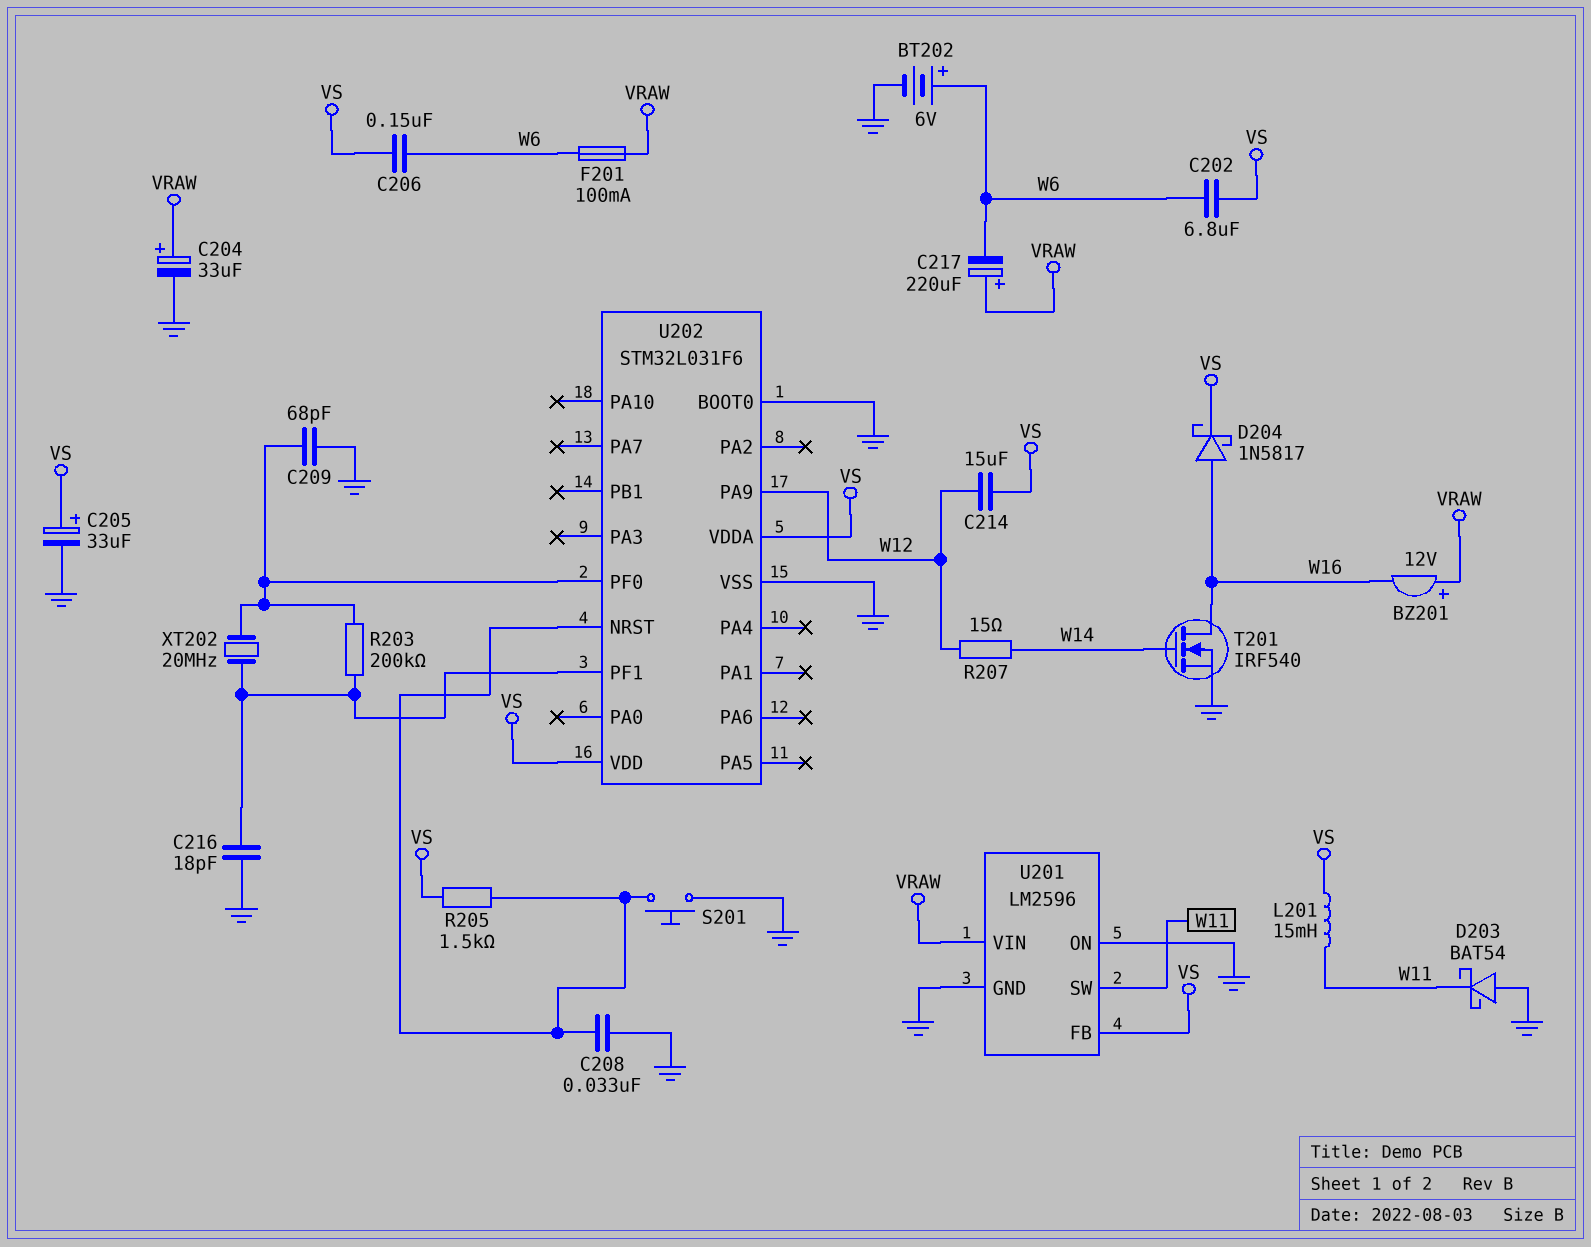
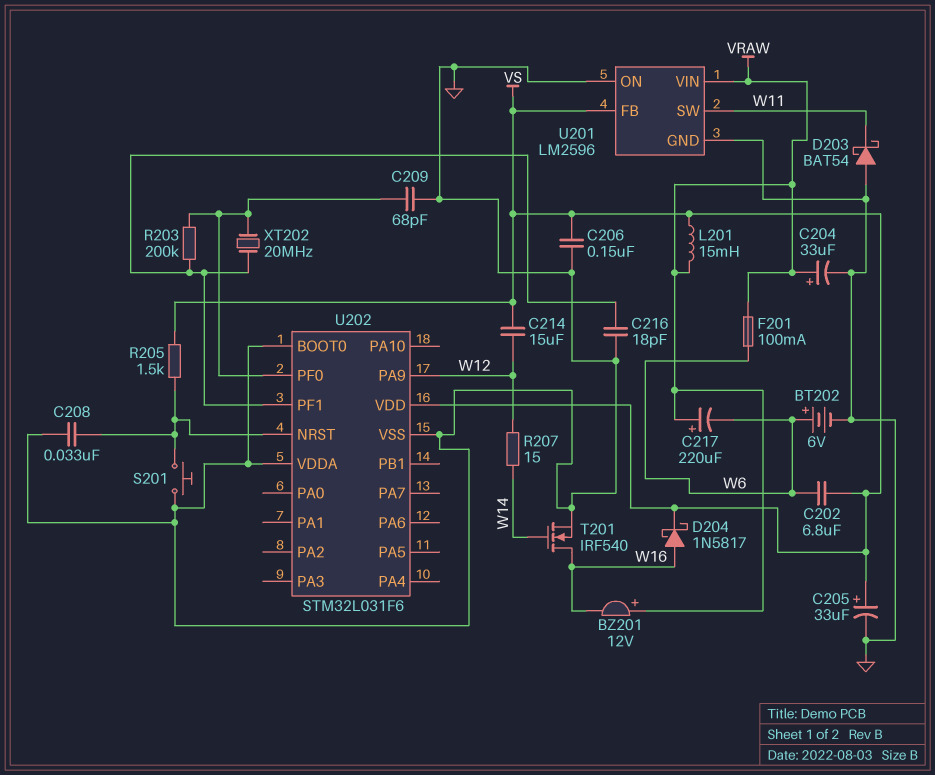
C206: 150nF (VS, W6) -> 150nF (GND, VS)
L201: 15mH (VS, W11) -> 15mH (VRAW, VS)
U202 pin VDDA: VS -> GND

